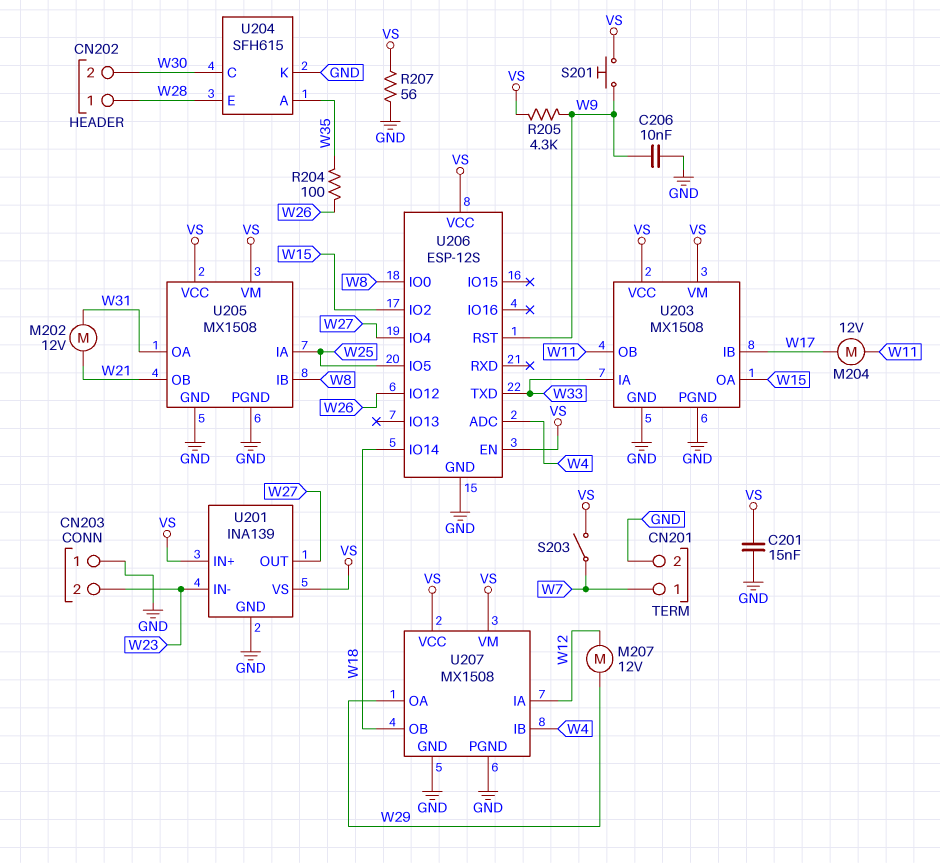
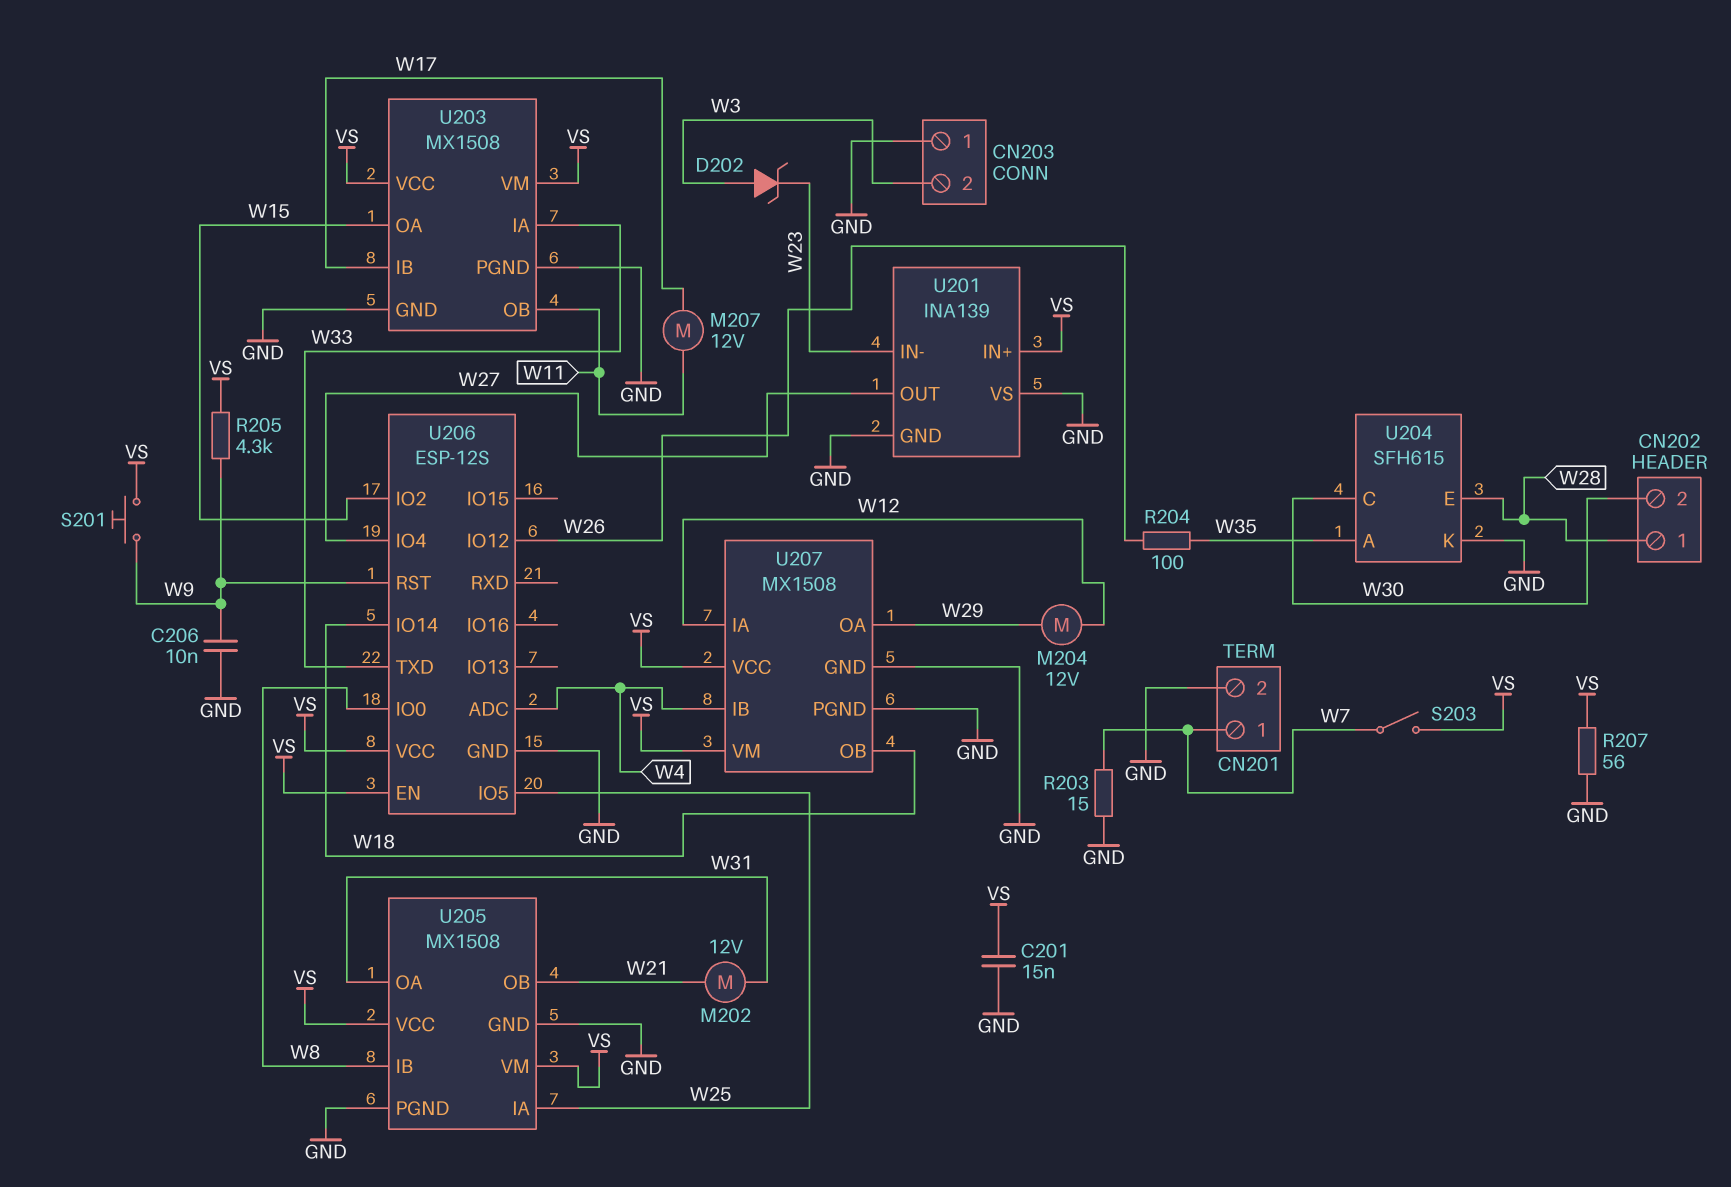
CN203 pin 2: W23 -> W3
D202: none -> zener (A W3, K W23)
M204: motor 12V (W11, W17) -> motor 12V (W12, W29)
M207: motor 12V (W12, W29) -> motor 12V (W11, W17)
R203: none -> 15 (GND, W7)
U201 pin VS: VS -> GND

